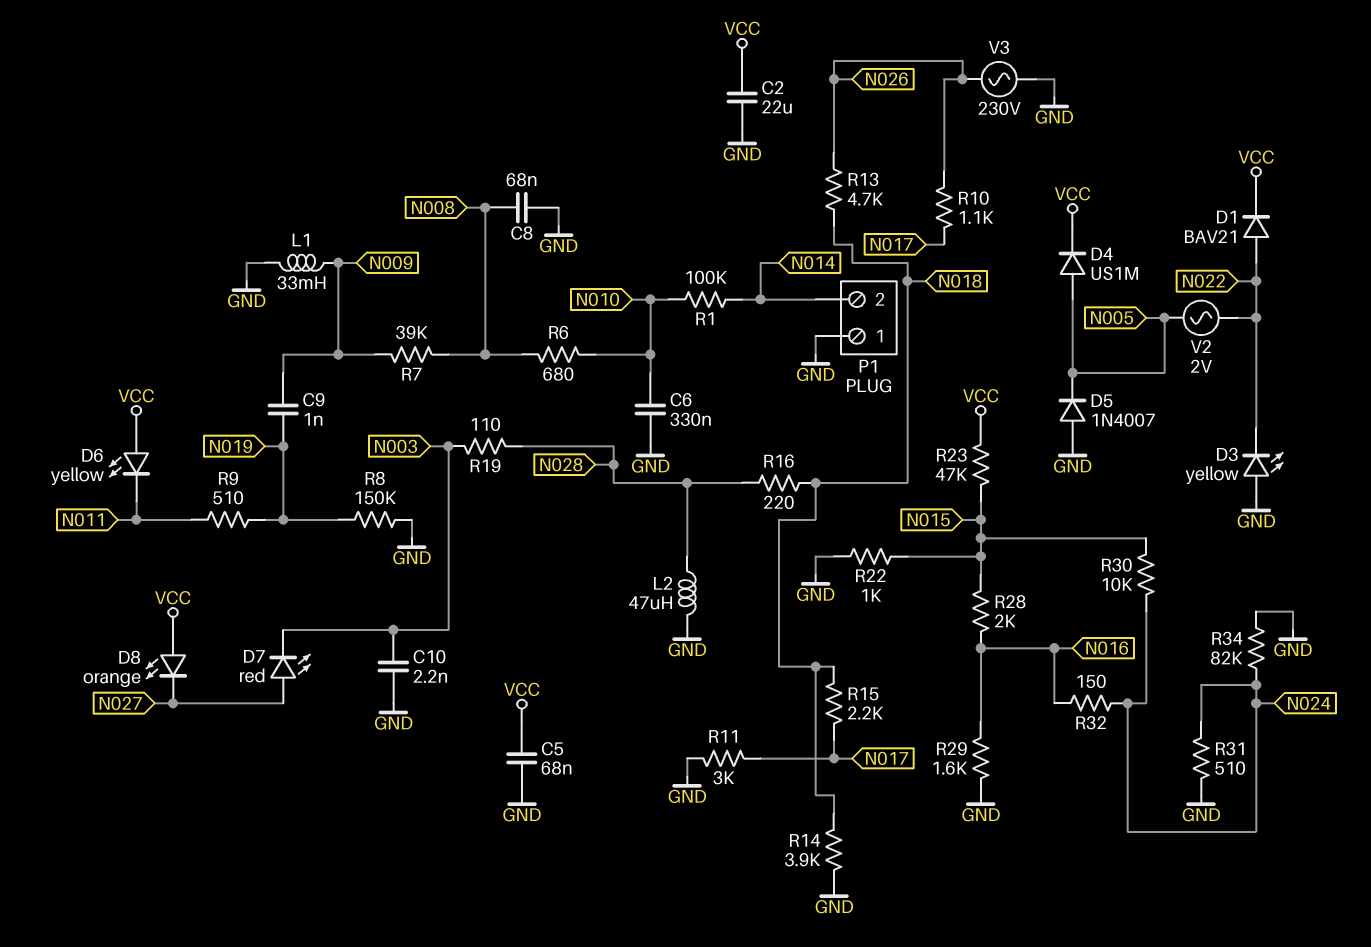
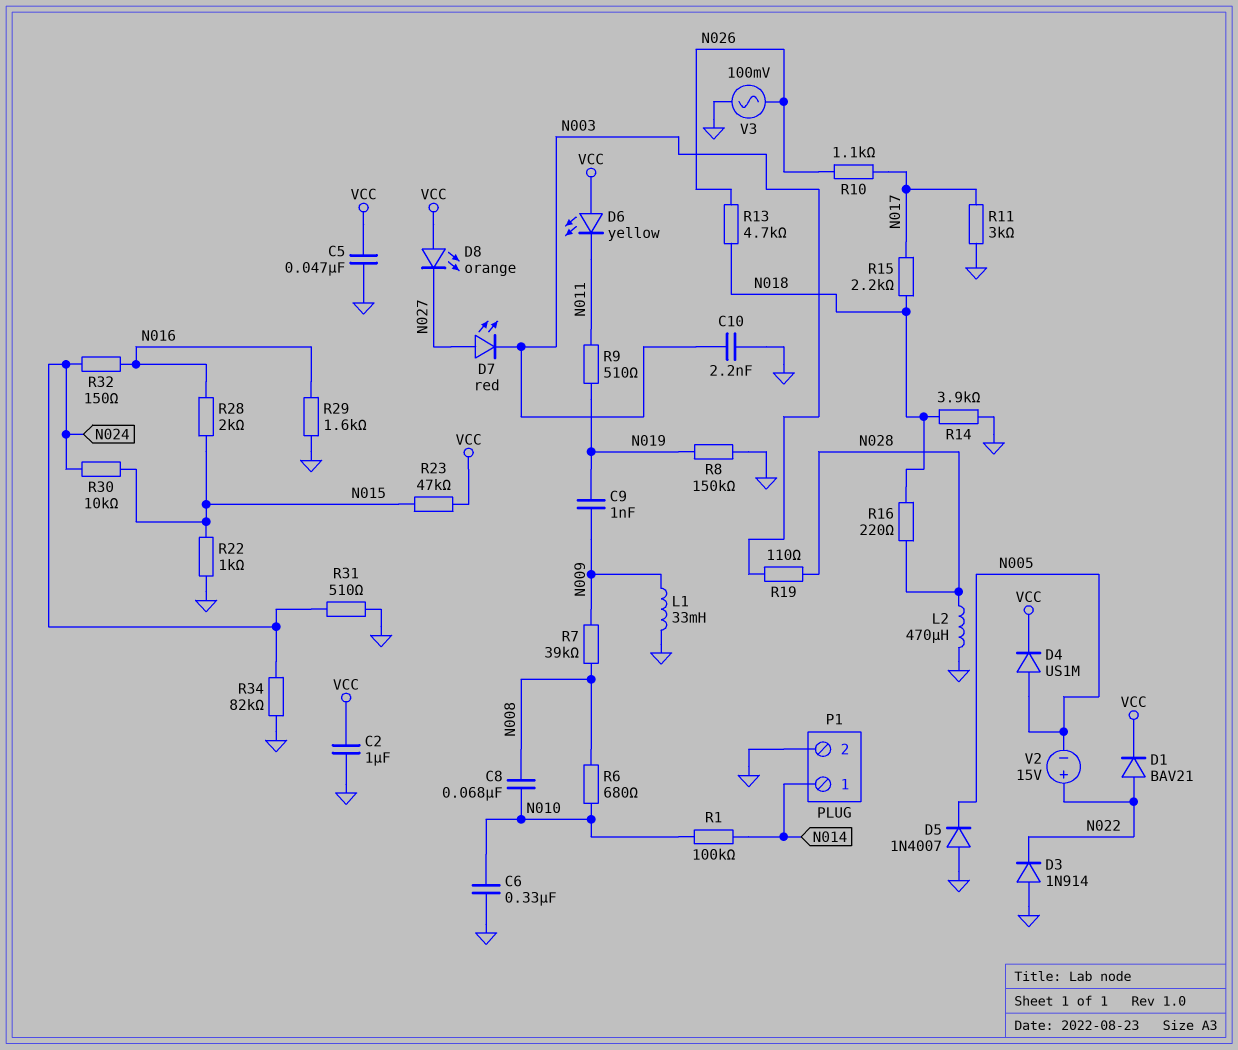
C2: 22uF (GND, VCC) -> 1uF (GND, VCC)
C5: 68nF (GND, VCC) -> 47nF (GND, VCC)
C8: 68nF (GND, N008) -> 68nF (N008, N010)
D3: LED yellow (A GND, K N022) -> diode 1N914 (A GND, K N022)
L2: 47uH (GND, N028) -> 470uH (GND, N028)
P1 pin 1: GND -> N014
P1 pin 2: N014 -> GND
V2: AC 2V (N005, N022) -> 15V (plus N022, minus N005)
V3: AC 230V (GND, N026) -> AC 100mV (GND, N026)

